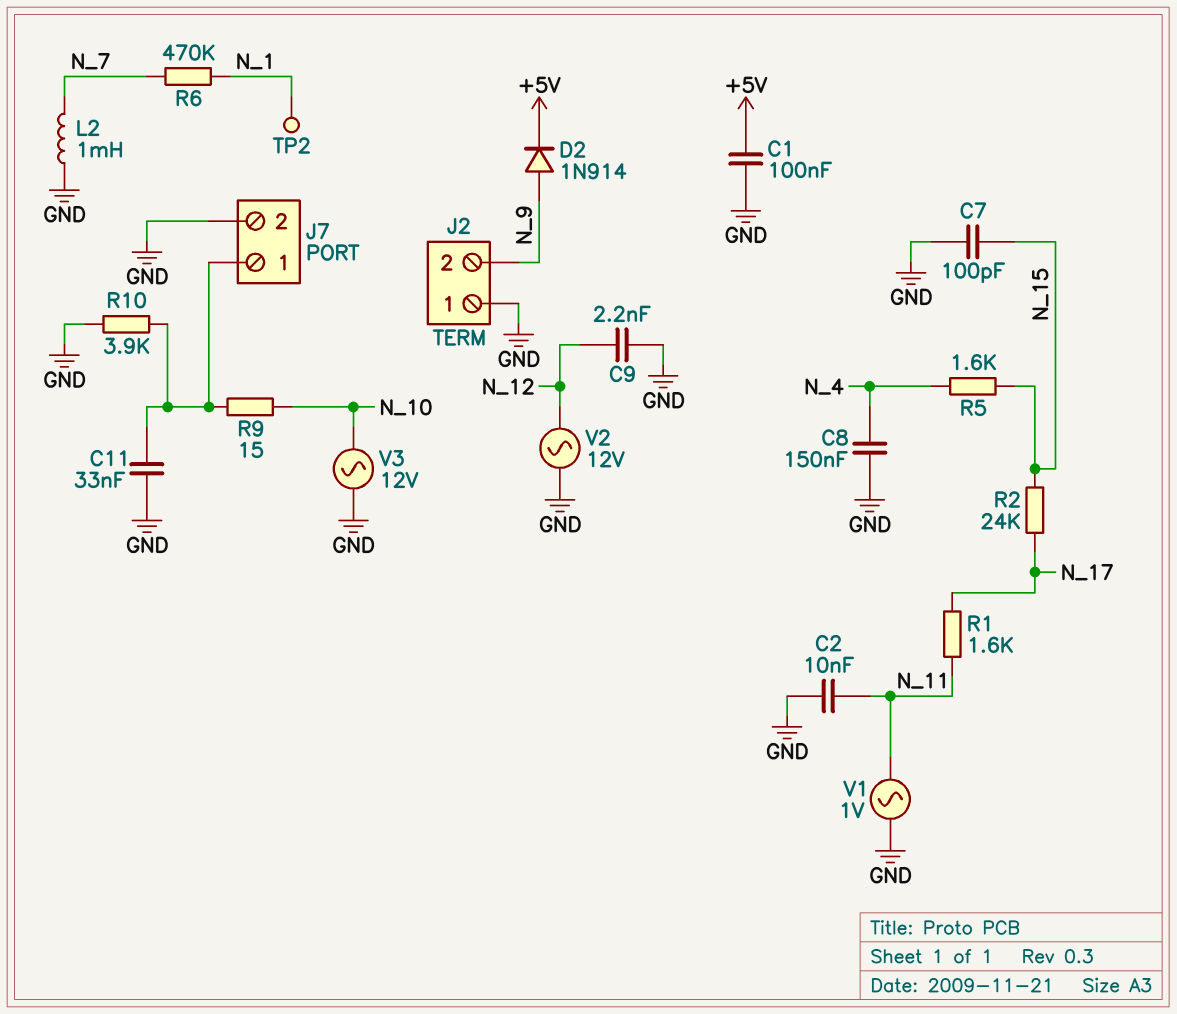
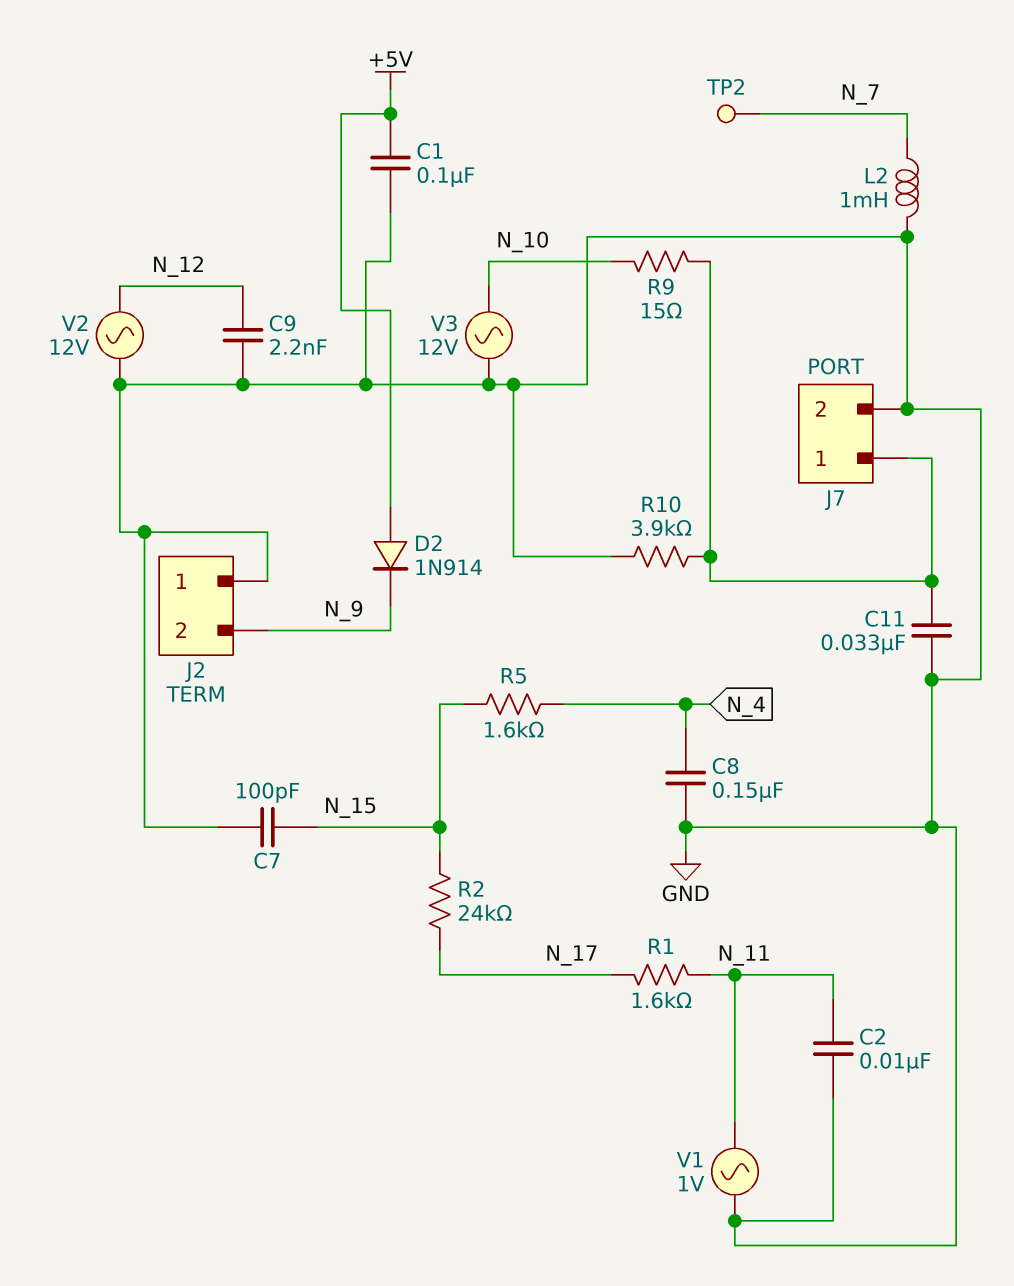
D2: diode 1N914 (A N_9, K +5V) -> diode 1N914 (A +5V, K N_9)
R6: 470k (N_1, N_7) -> none
TP2: test point (N_1) -> test point (N_7)

